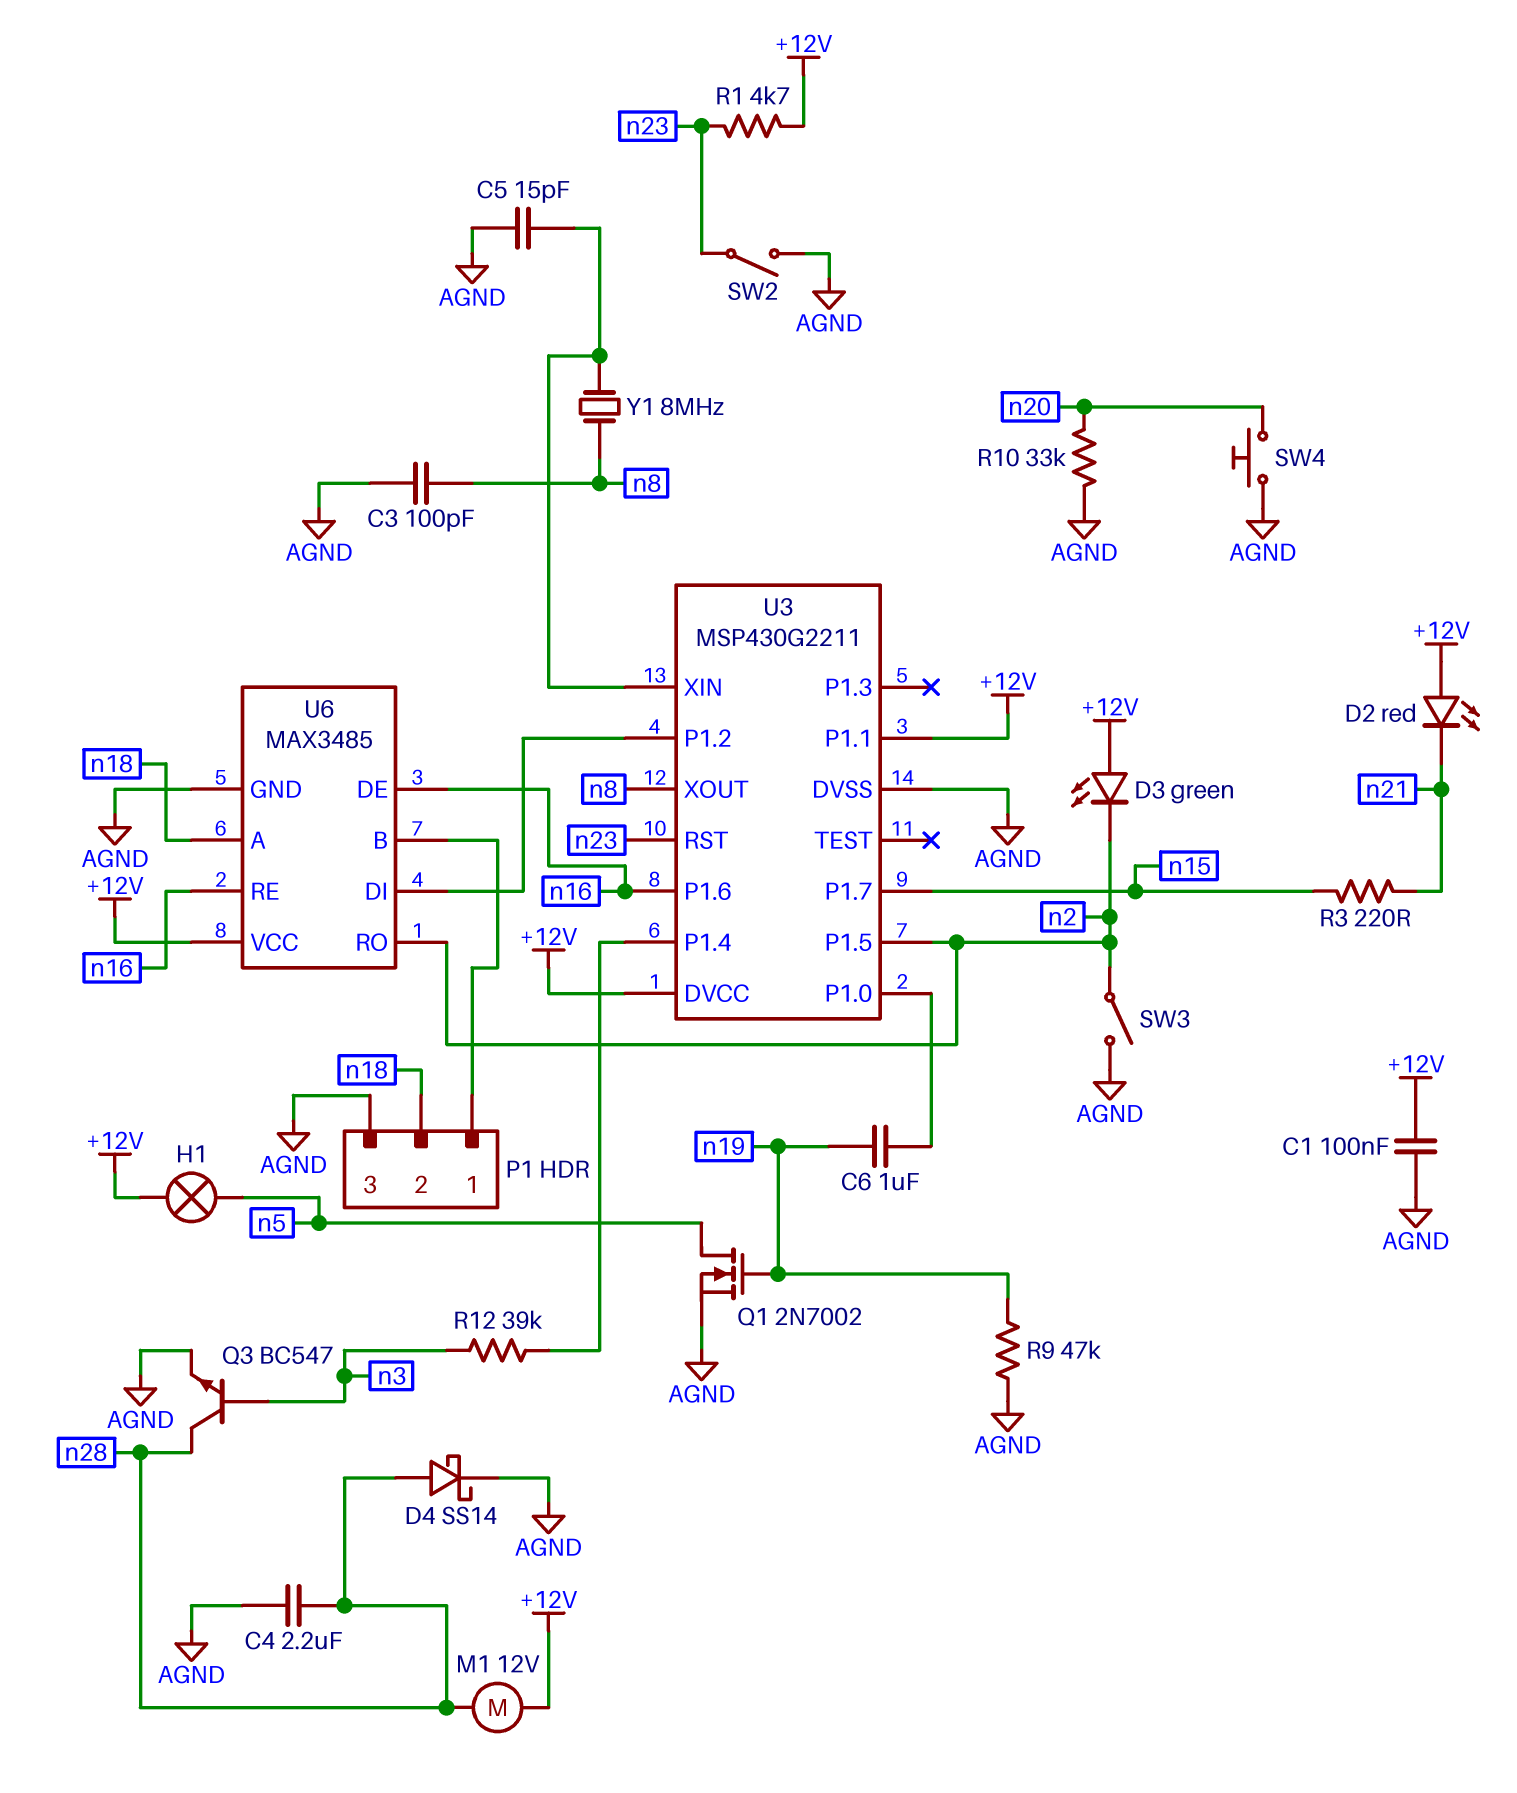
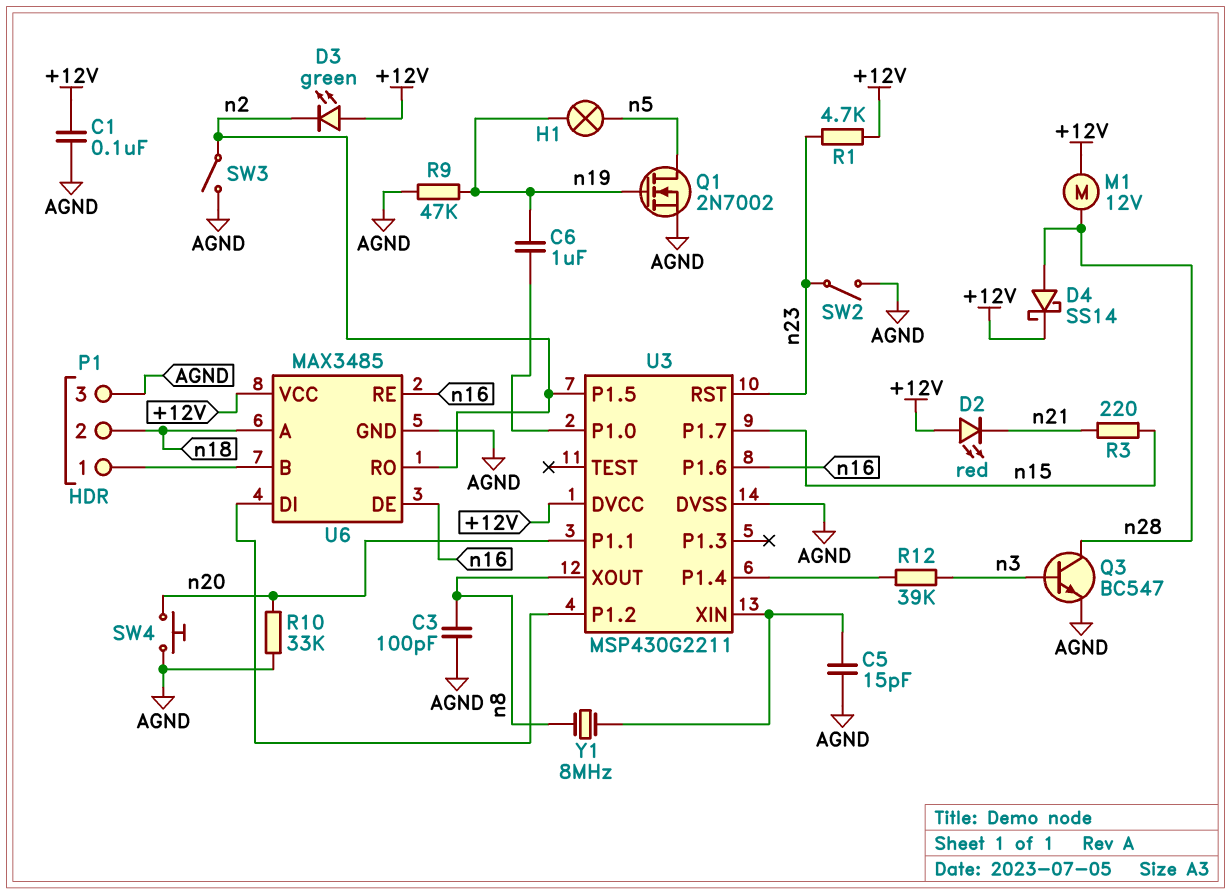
C4: 2.2uF (AGND, n28) -> none
D4: schottky SS14 (A n28, K AGND) -> schottky SS14 (A n28, K +12V)
H1: lamp (+12V, n5) -> lamp (n5, n19)
U3 pin P1.1: +12V -> n20

